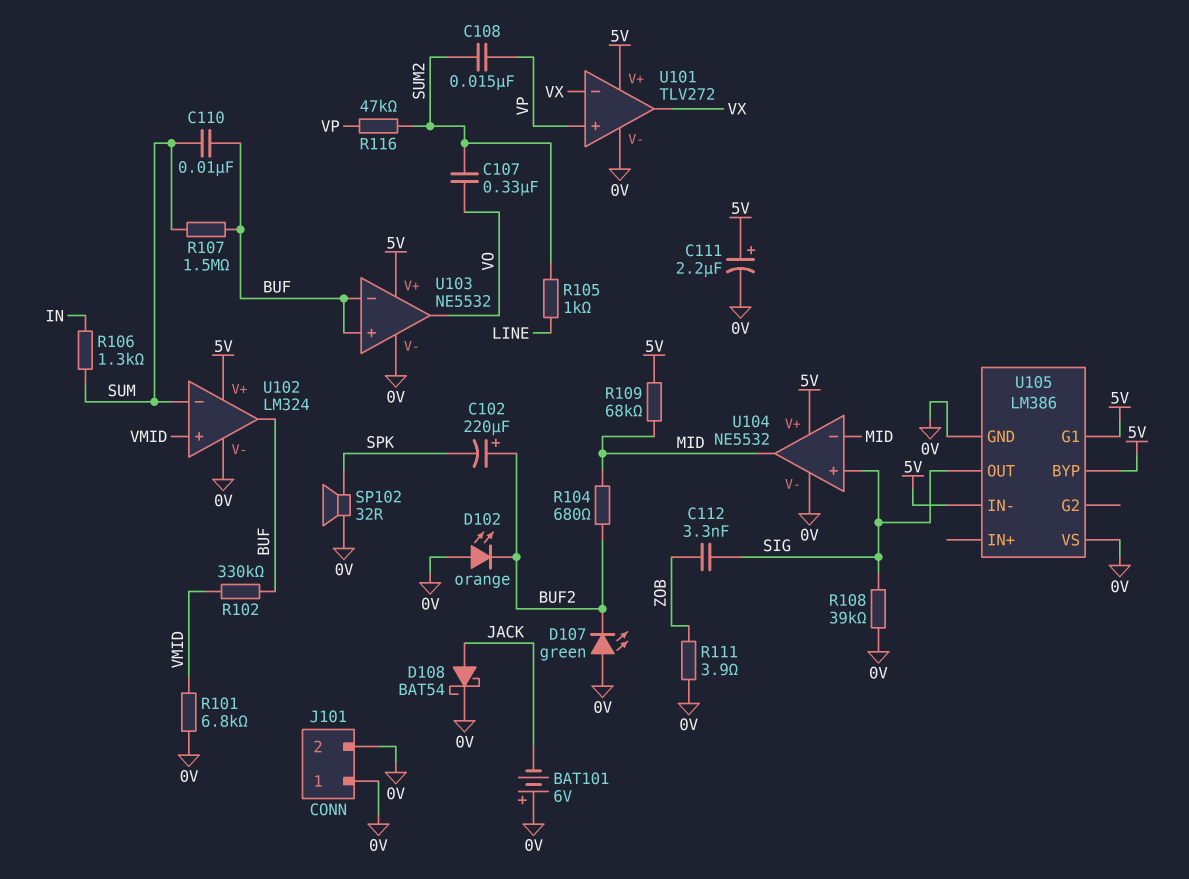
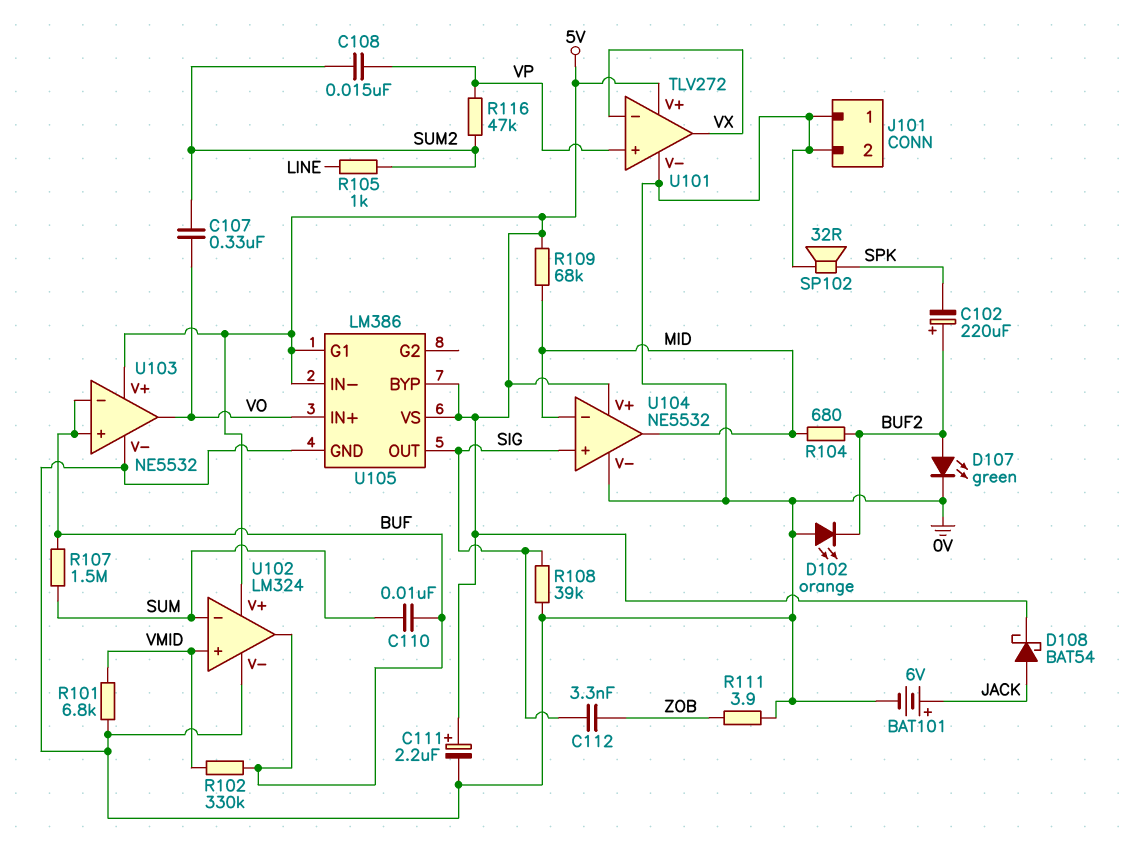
BAT101: 6V (plus 0V, minus JACK) -> 6V (plus JACK, minus 0V)
D107: LED green (A 0V, K BUF2) -> LED green (A BUF2, K 0V)
D108: schottky BAT54 (A JACK, K 0V) -> schottky BAT54 (A JACK, K 5V)
R106: 1.3k (IN, SUM) -> none
U105 pin IN+: none -> VO
U105 pin VS: 0V -> 5V

